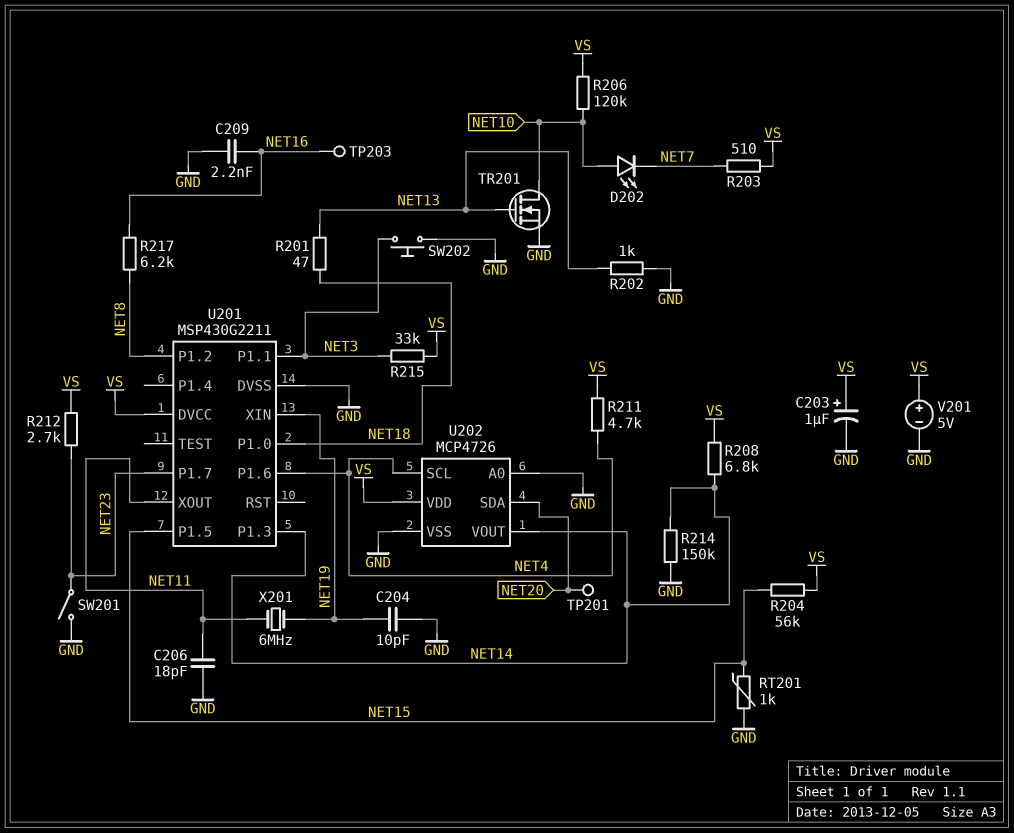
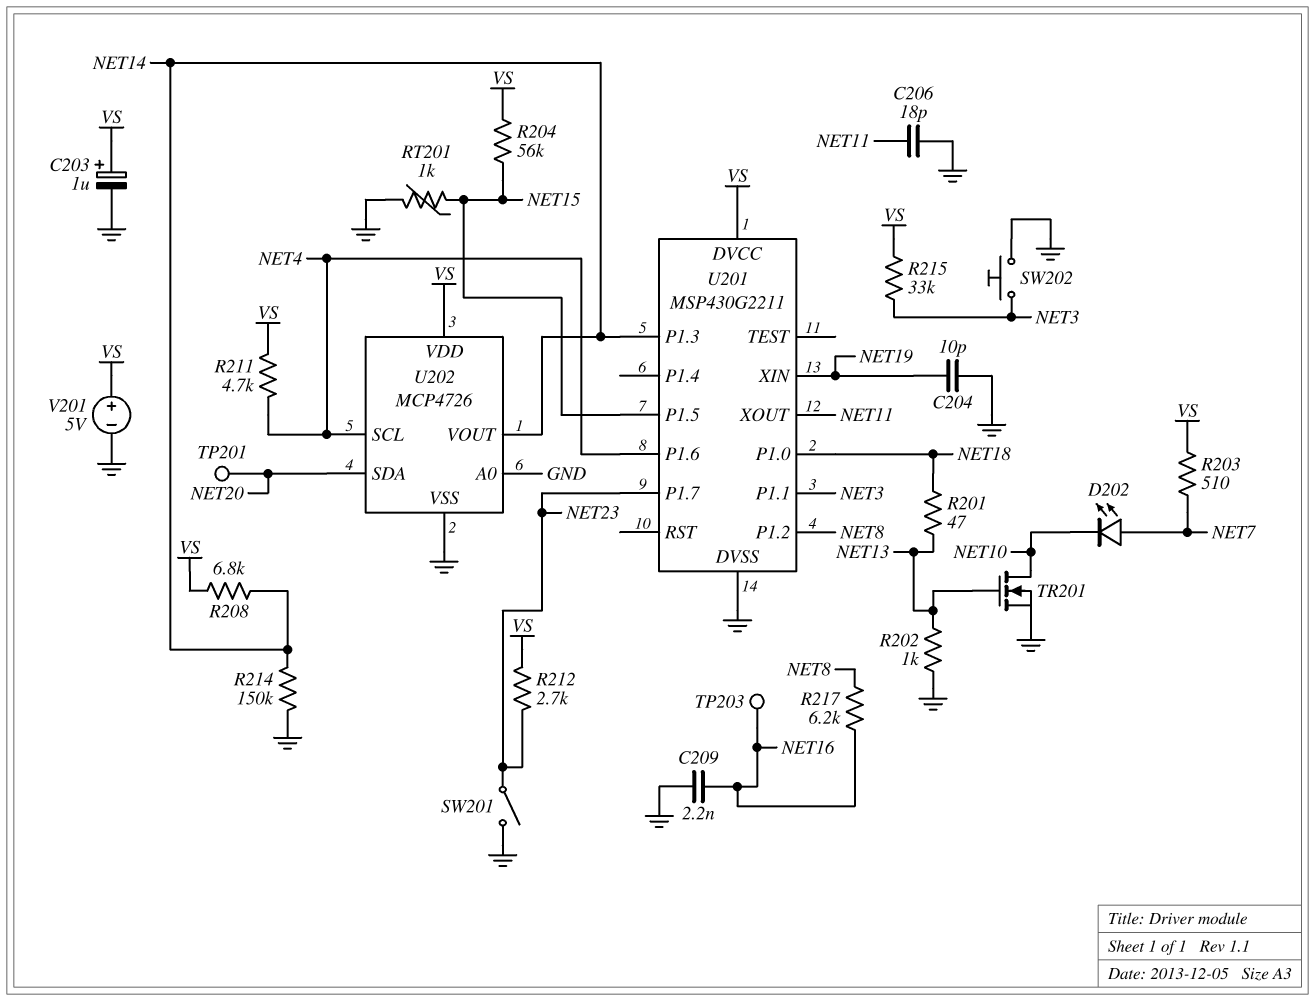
D202: LED (A NET10, K NET7) -> LED (A NET7, K NET10)
R206: 120k (NET10, VS) -> none
X201: 6MHz (NET11, NET19) -> none

